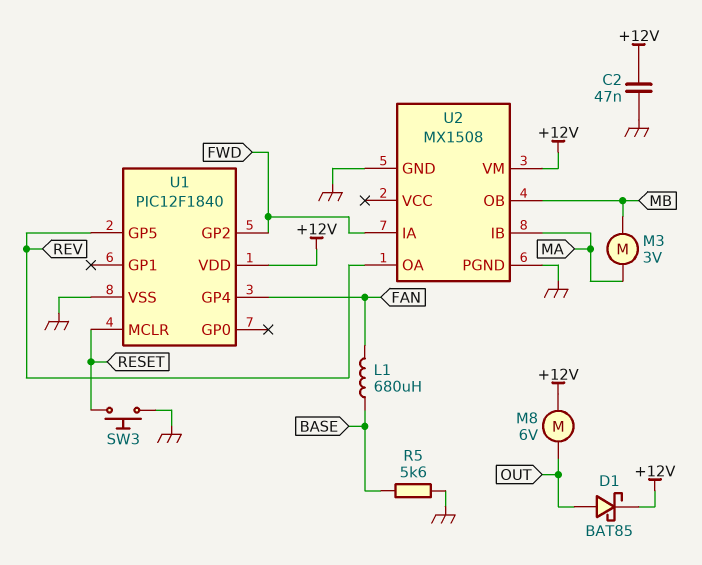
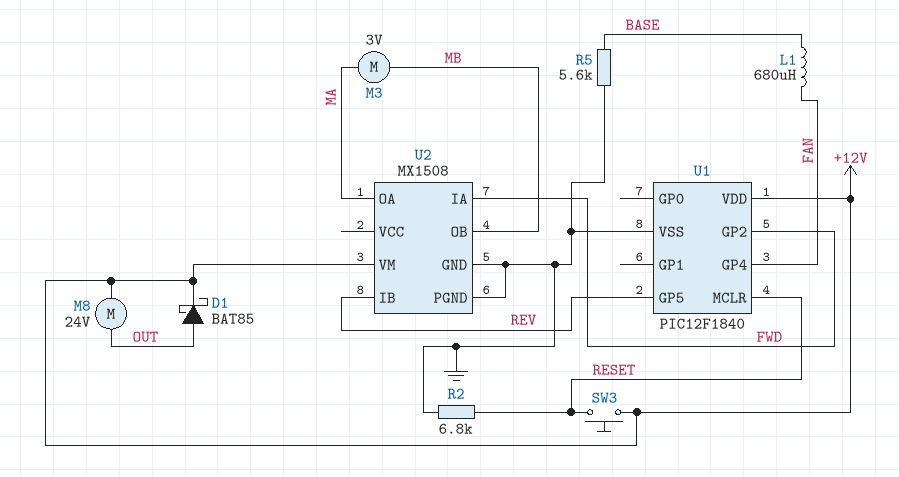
C2: 47nF (+12V, GND) -> none
M8: motor 6V (+12V, OUT) -> motor 24V (+12V, OUT)
R2: none -> 6.8k (GND, RESET)
SW3: button (GND, RESET) -> button (+12V, RESET)
U2 pin IB: MA -> REV
U2 pin OA: REV -> MA

